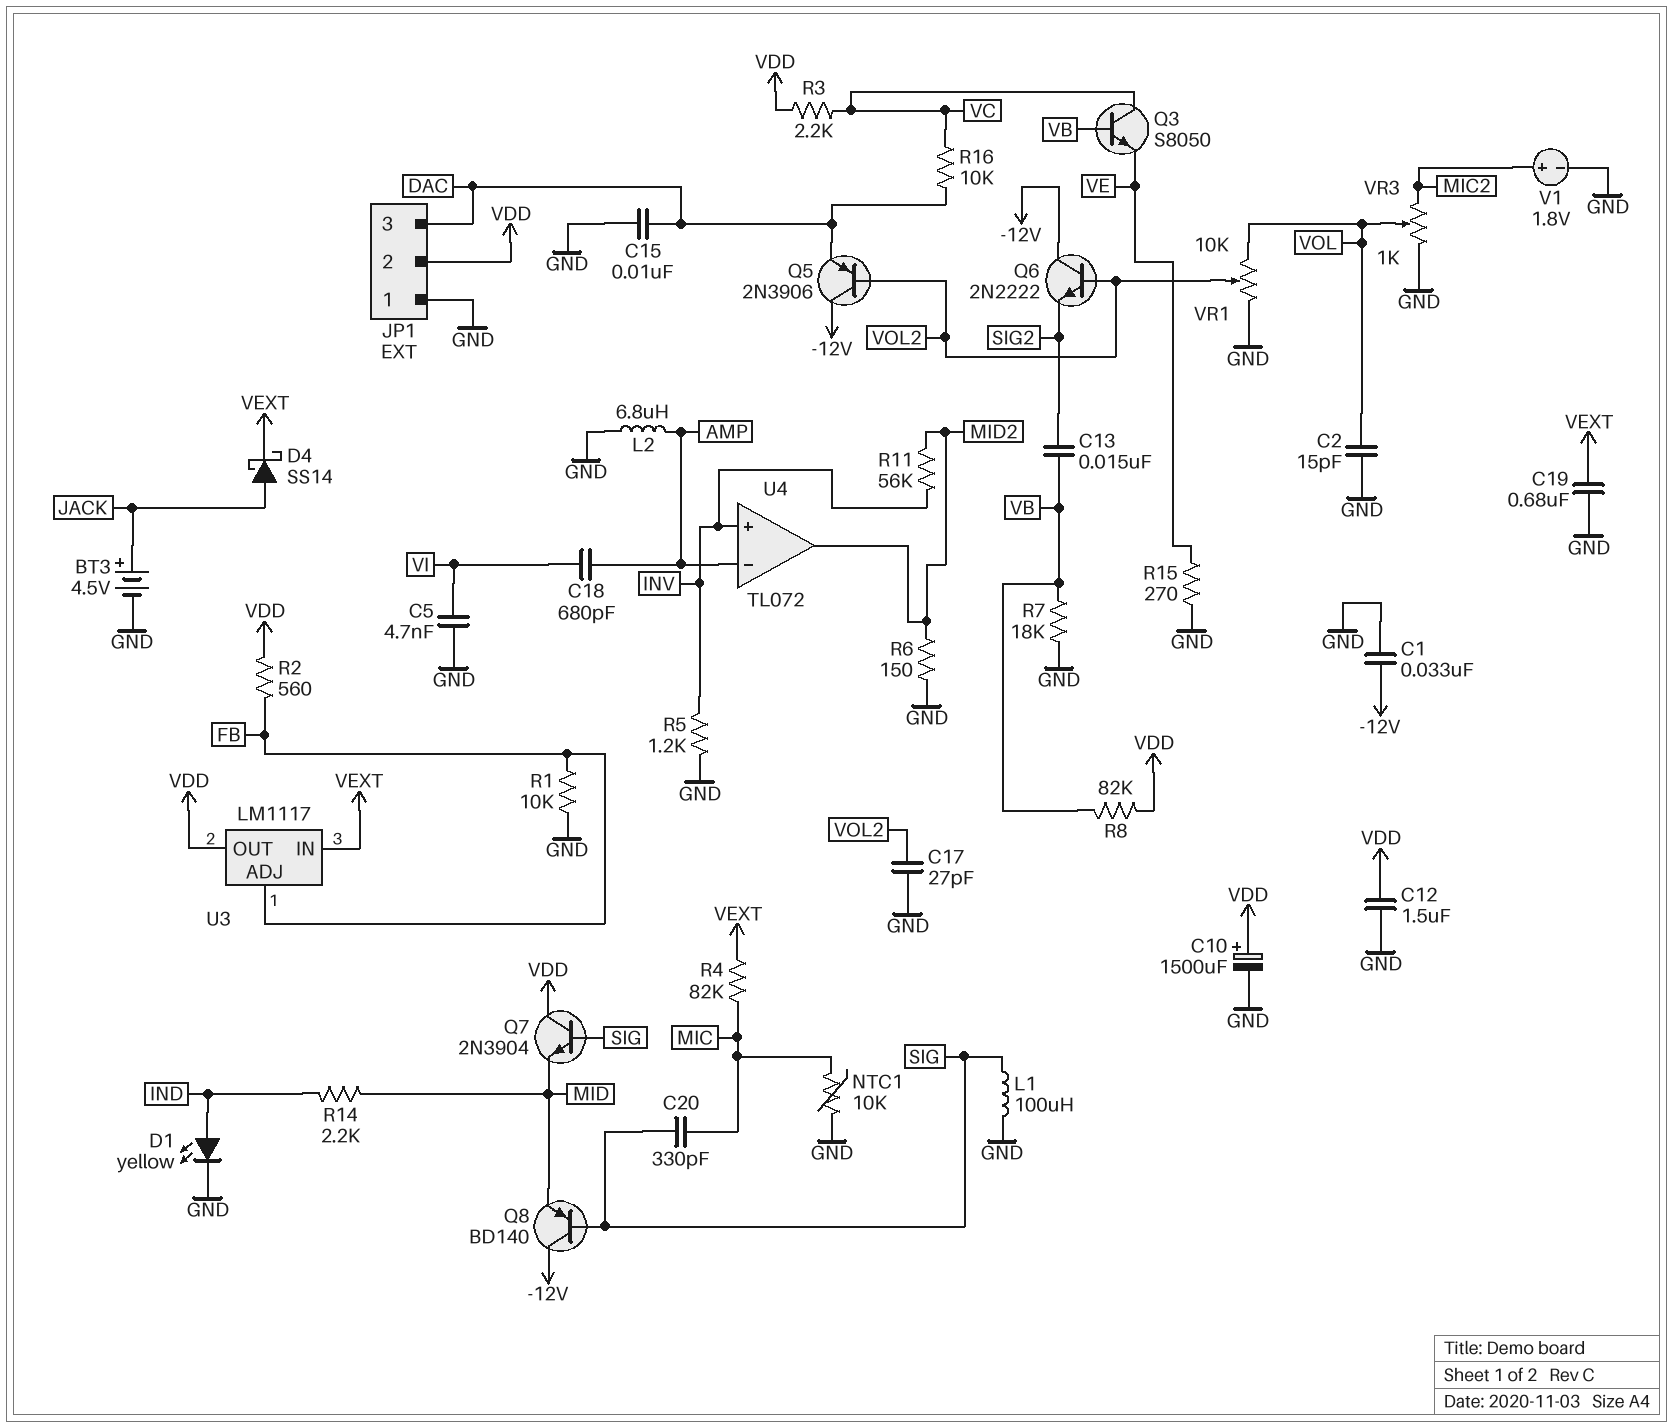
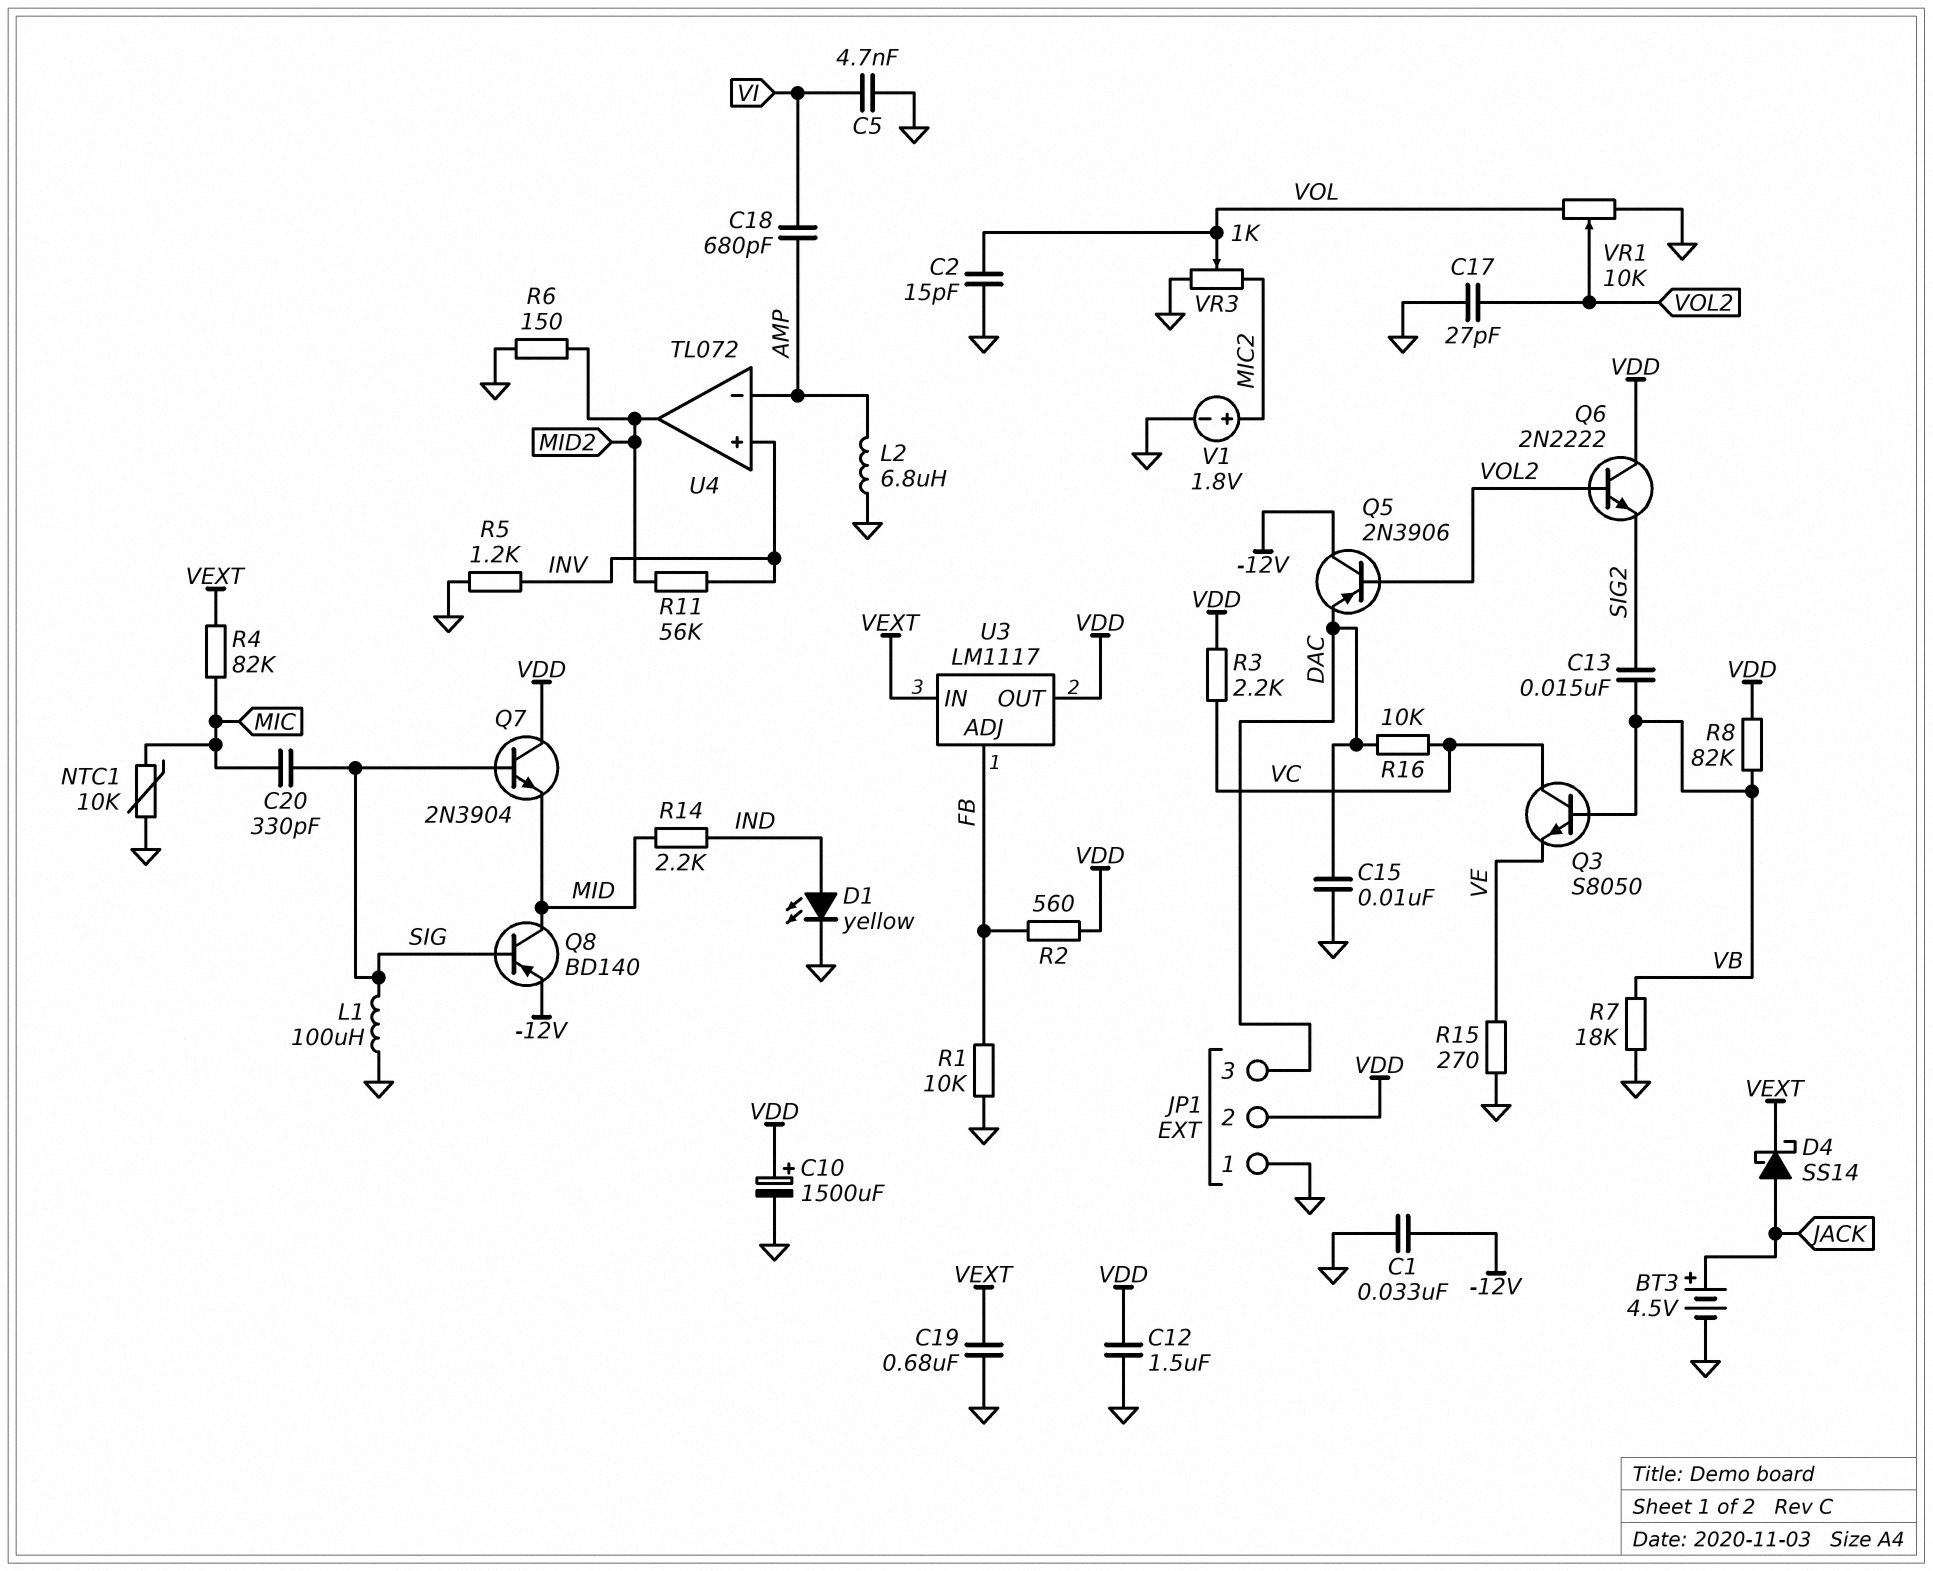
Q6: NPN 2N2222 (B VOL2, C -12V, E SIG2) -> NPN 2N2222 (B VOL2, C VDD, E SIG2)
Q8: PNP BD140 (B SIG, C -12V, E MID) -> PNP BD140 (B SIG, C MID, E -12V)

